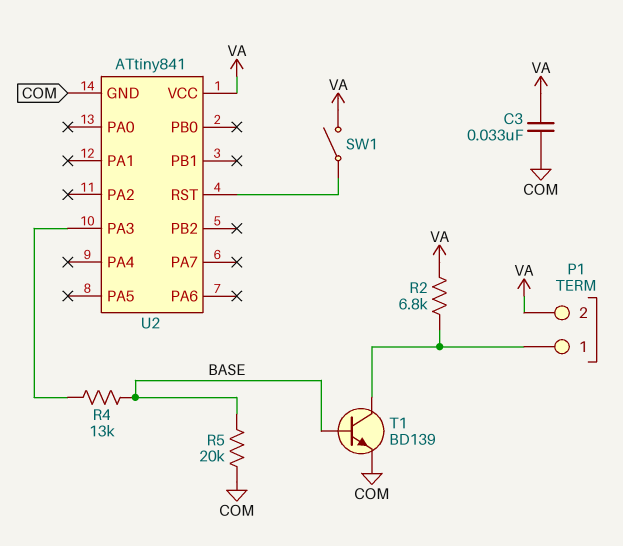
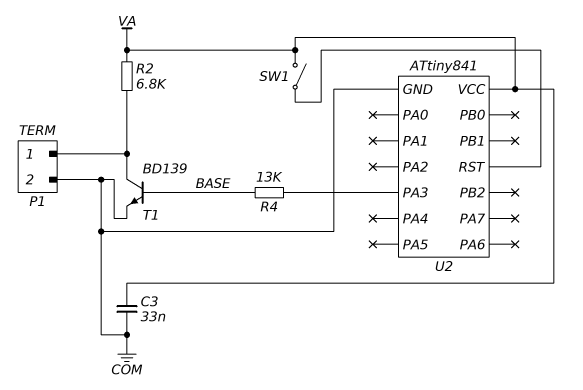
P1 pin 2: VA -> COM
R5: 20k (BASE, COM) -> none

